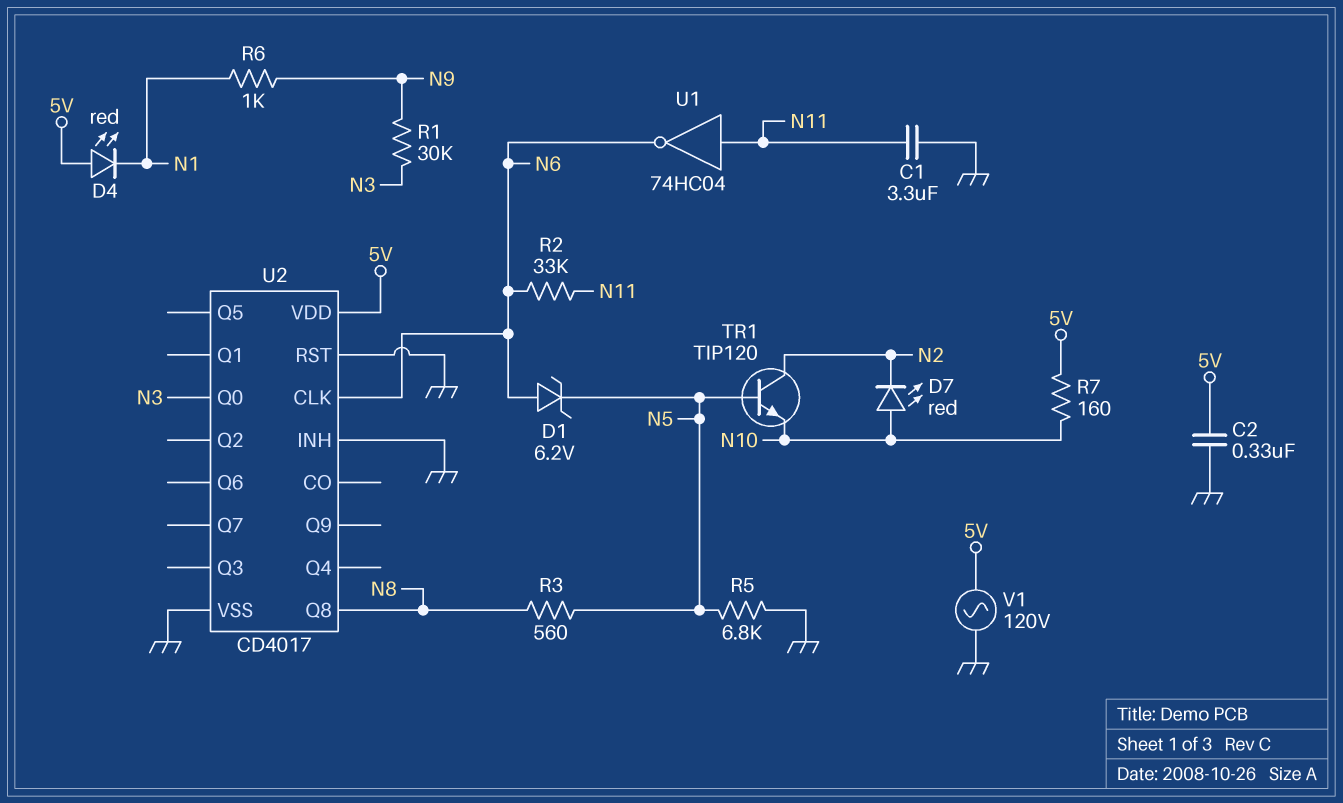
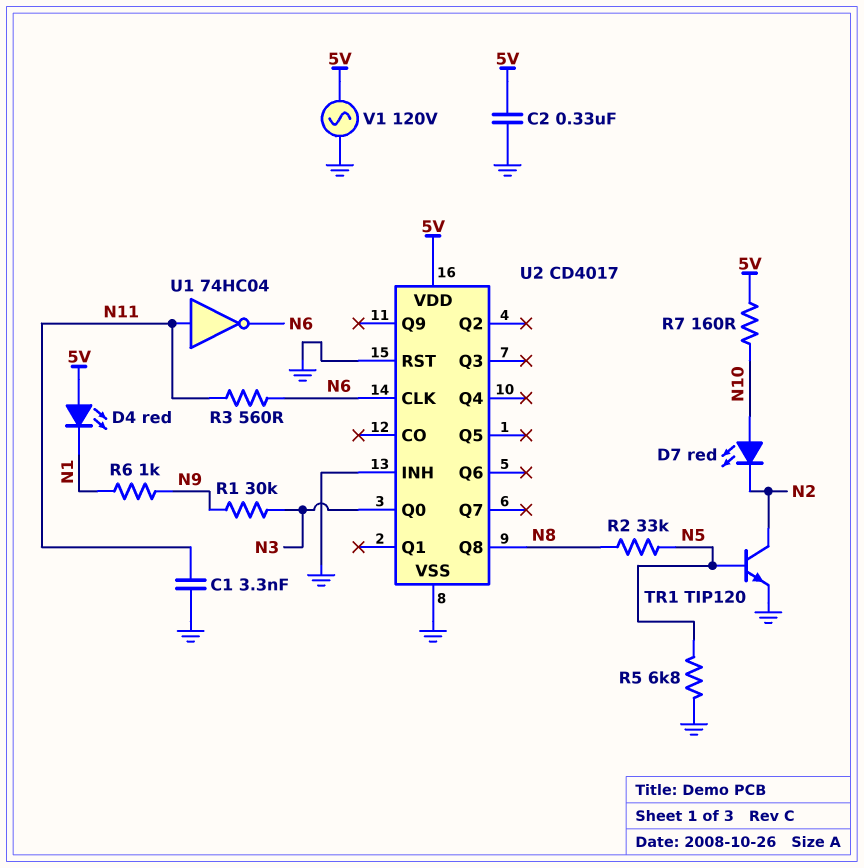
C1: 3.3uF (GND, N11) -> 3.3nF (GND, N11)
D1: zener 6.2V (A N6, K N5) -> none
R2: 33k (N6, N11) -> 33k (N5, N8)
R3: 560 (N5, N8) -> 560 (N6, N11)
TR1: NPN TIP120 (B N5, C N2, E N10) -> NPN TIP120 (B N5, C N2, E GND)

